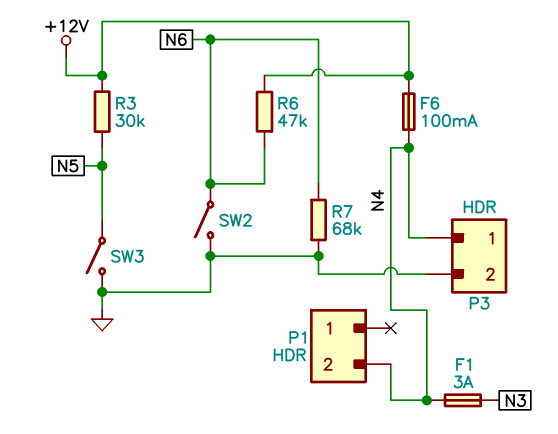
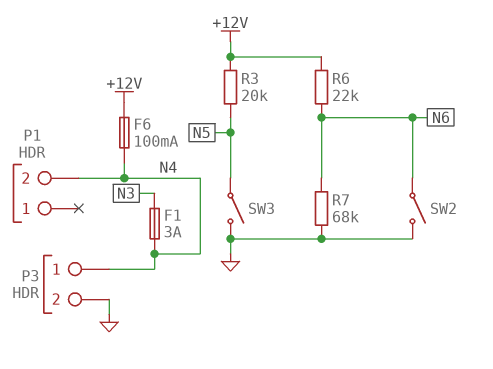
R3: 30k (+12V, N5) -> 20k (+12V, N5)
R6: 47k (+12V, N6) -> 22k (+12V, N6)

